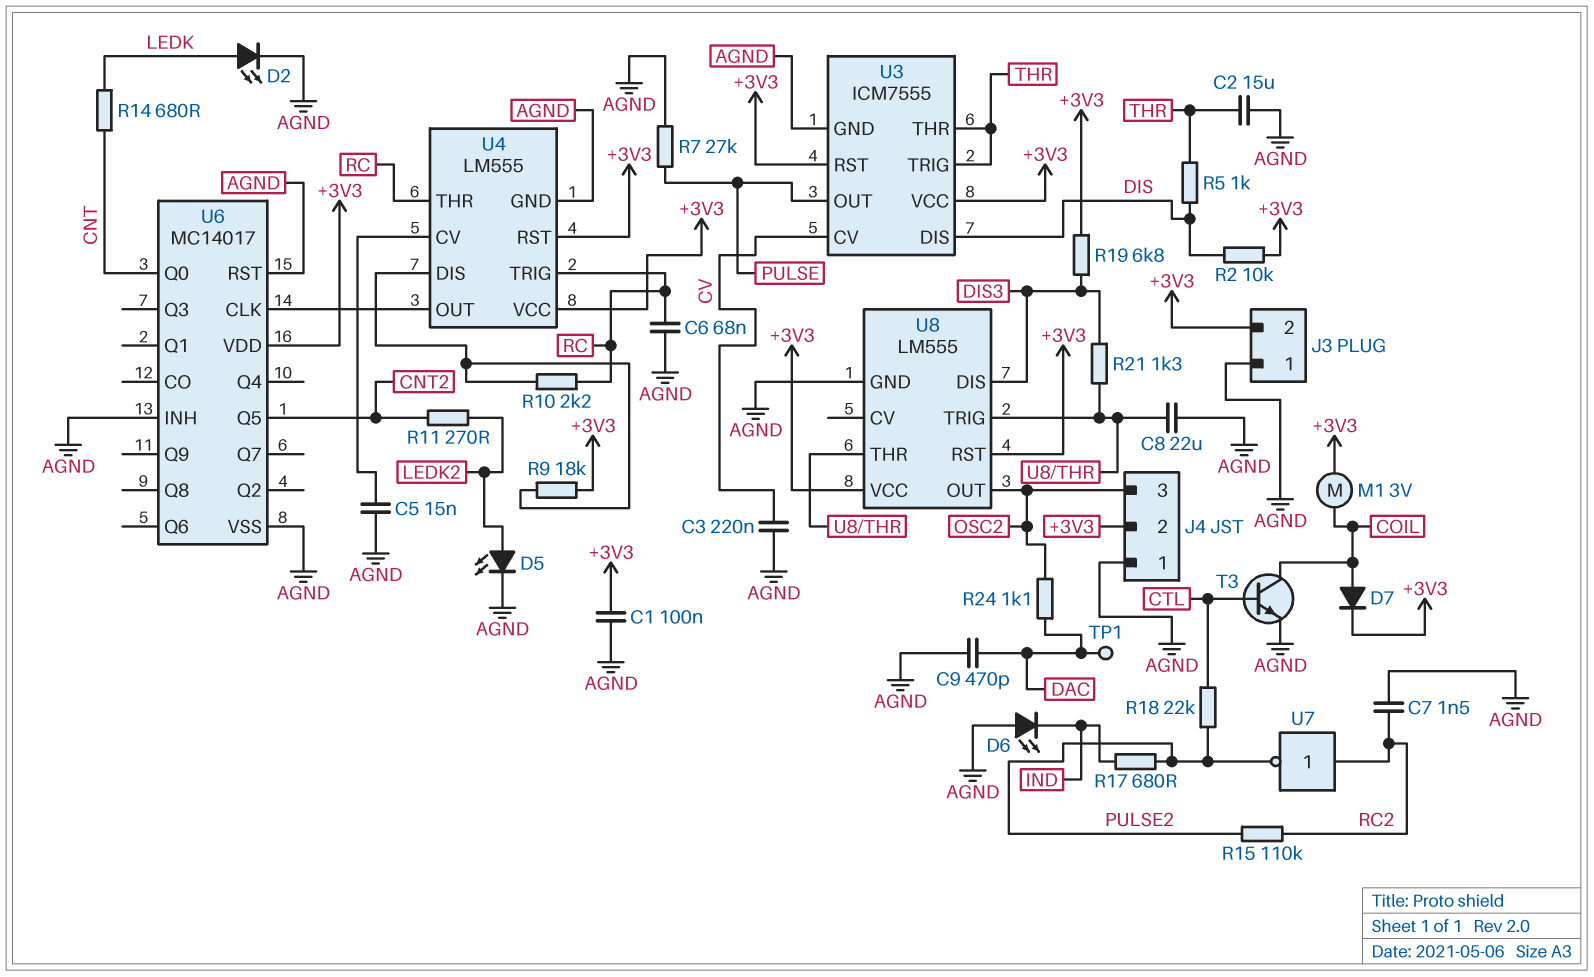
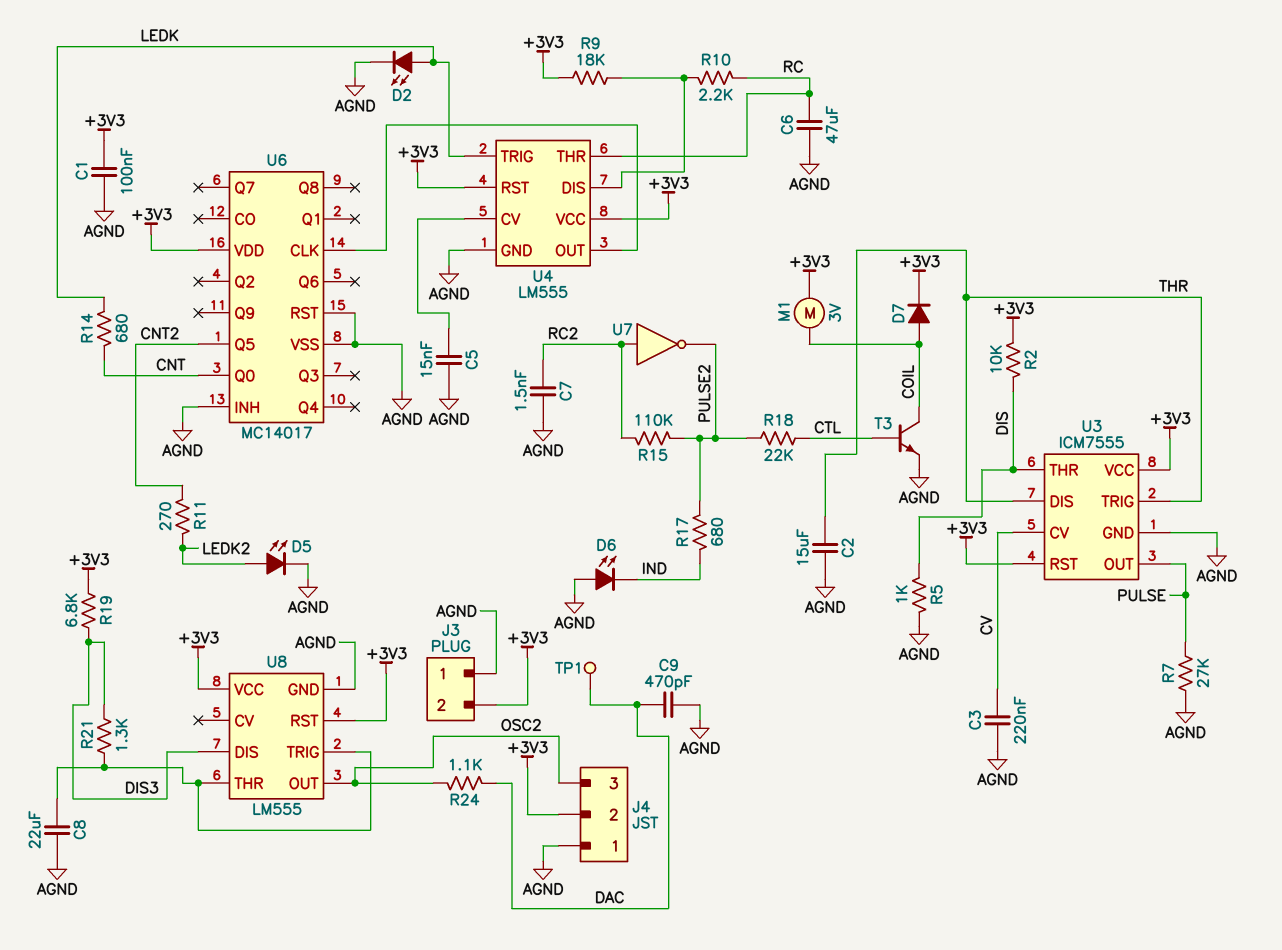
C6: 68nF (AGND, RC) -> 47uF (AGND, RC)
R5: 1k (DIS, THR) -> 1k (AGND, DIS)
U3 pin DIS: DIS -> THR
U3 pin THR: THR -> DIS
U4 pin TRIG: RC -> LEDK

